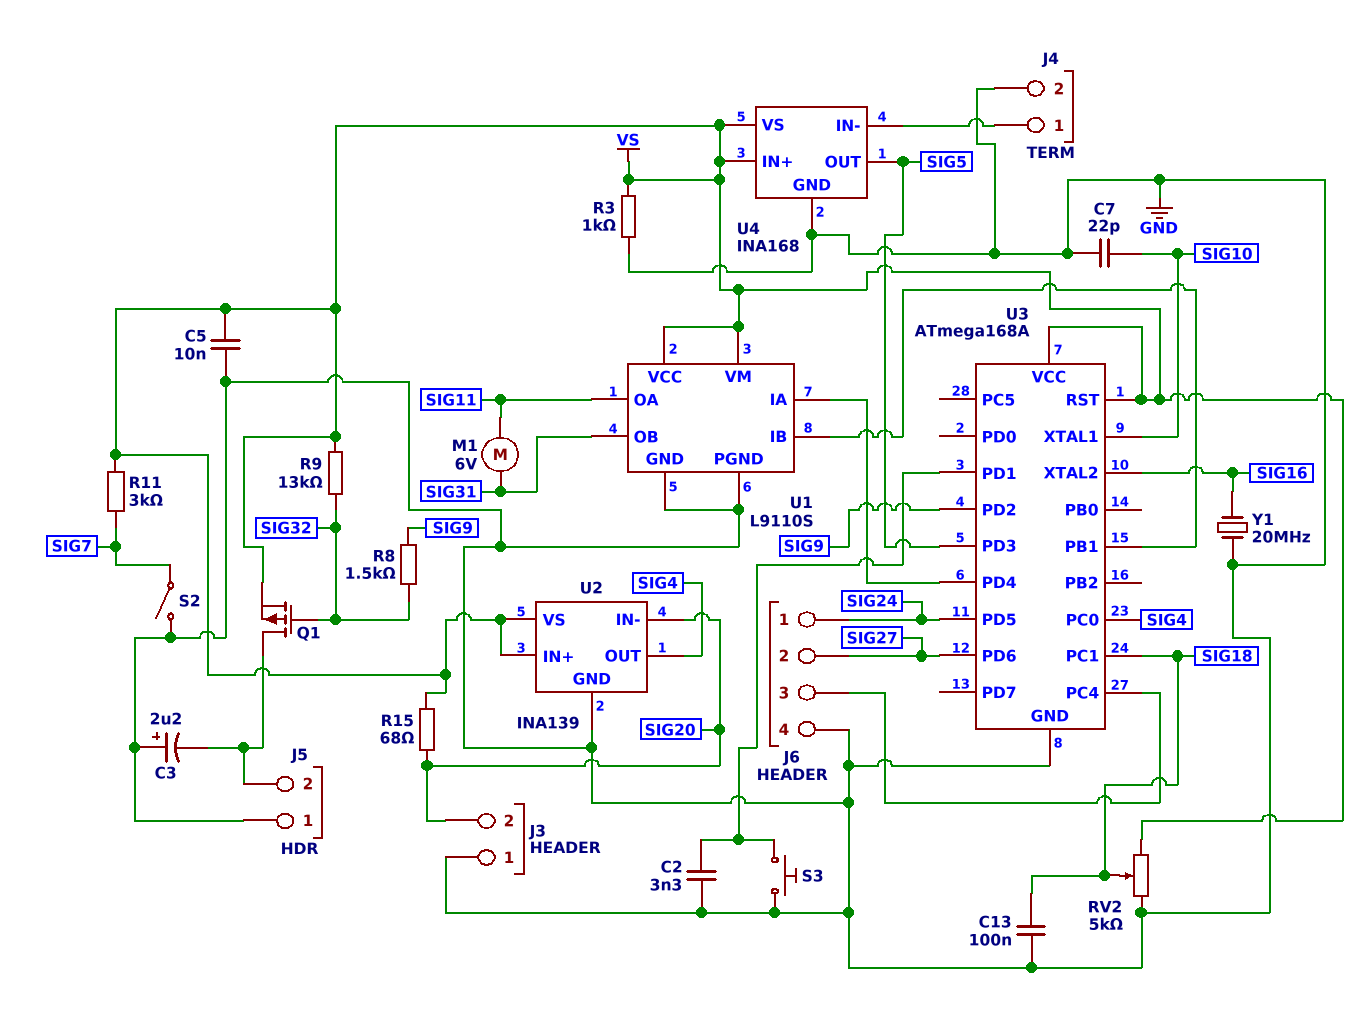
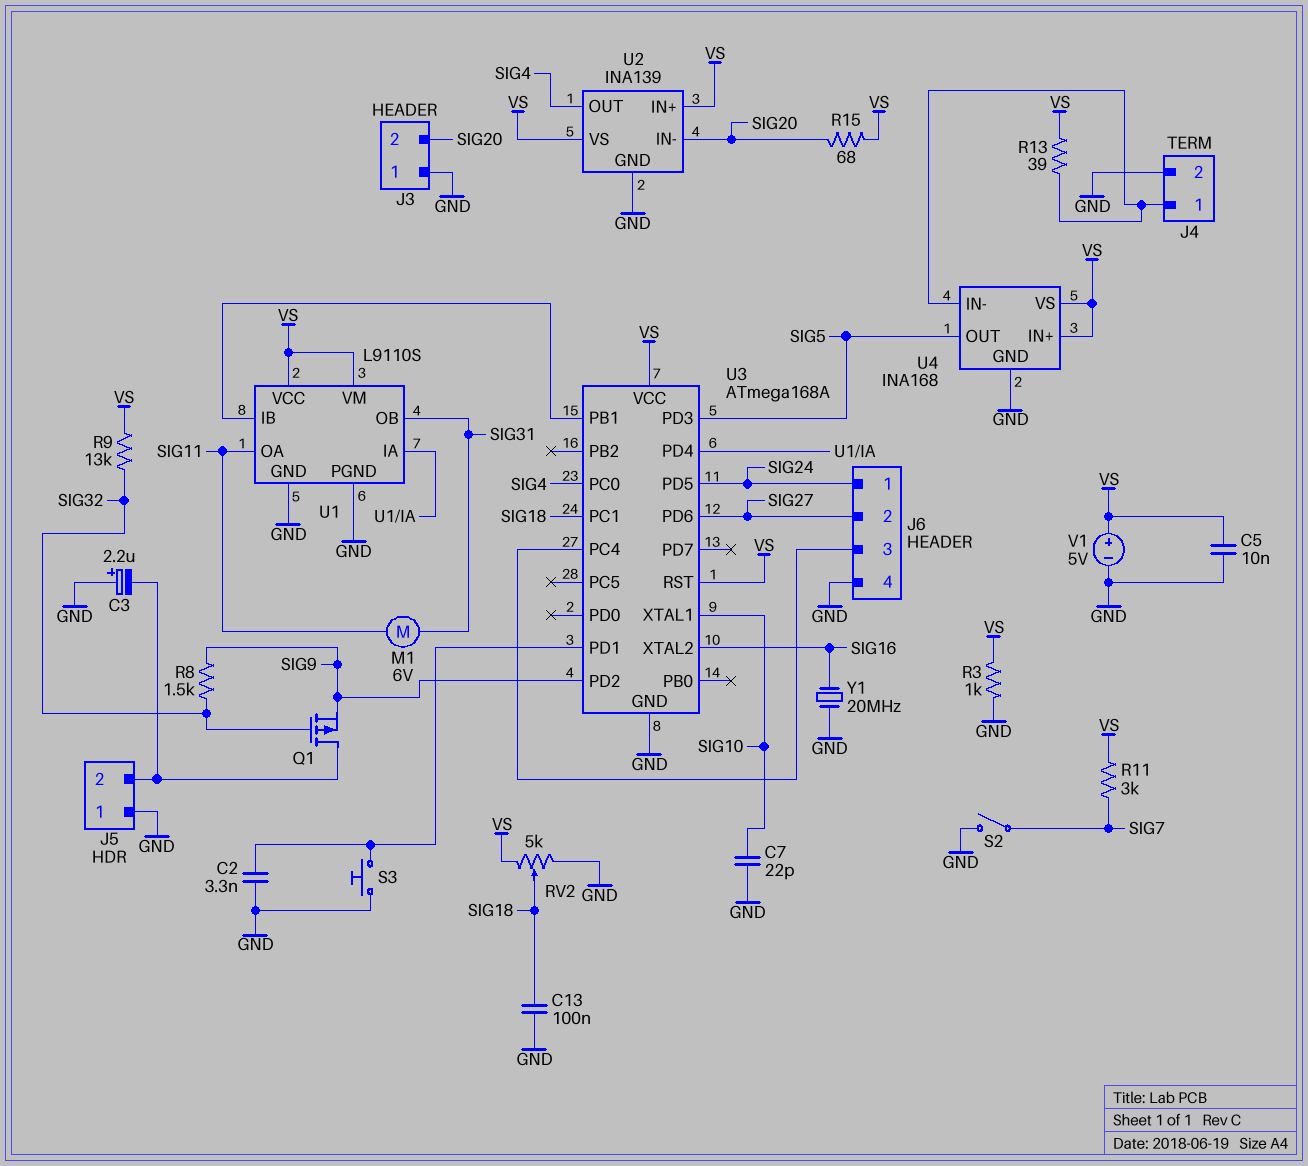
Q1: PMOS (G SIG32, D J5/2, S VS) -> PMOS (G SIG32, D J5/2, S SIG9)
R13: none -> 39 (J4/1, VS)
V1: none -> 5V (plus VS, minus GND)

